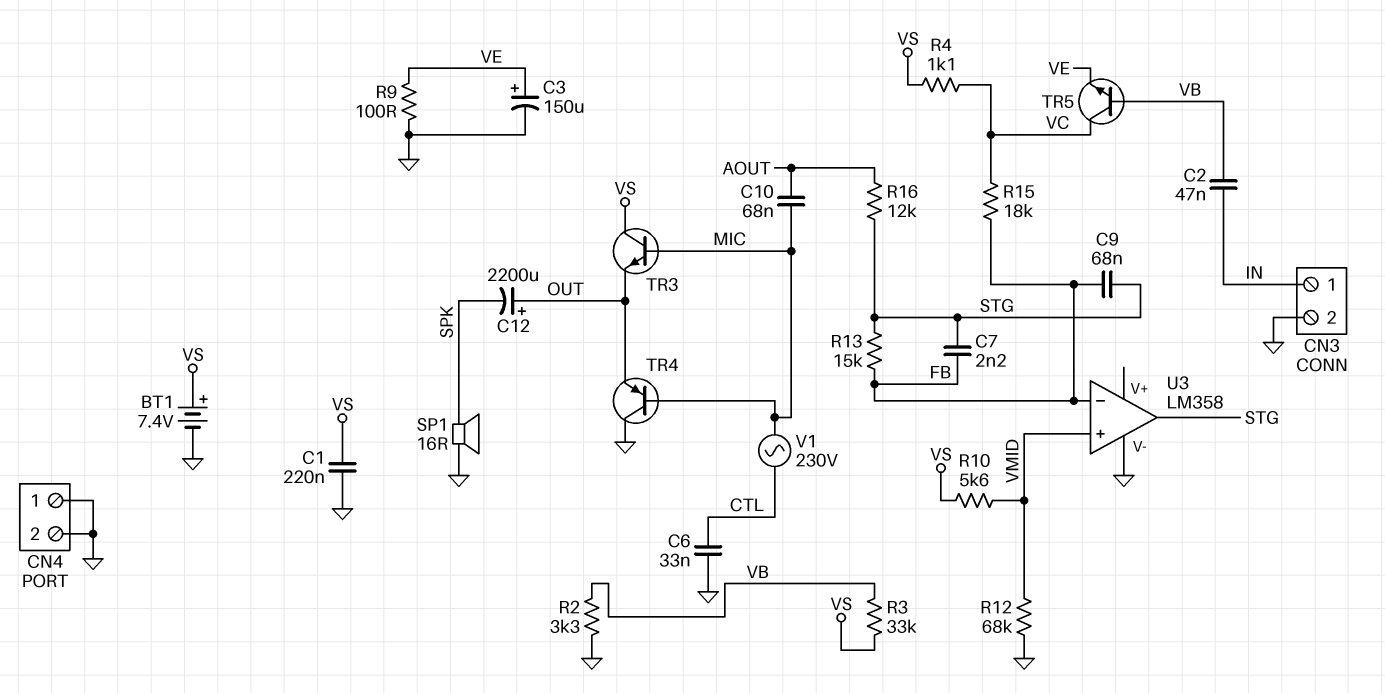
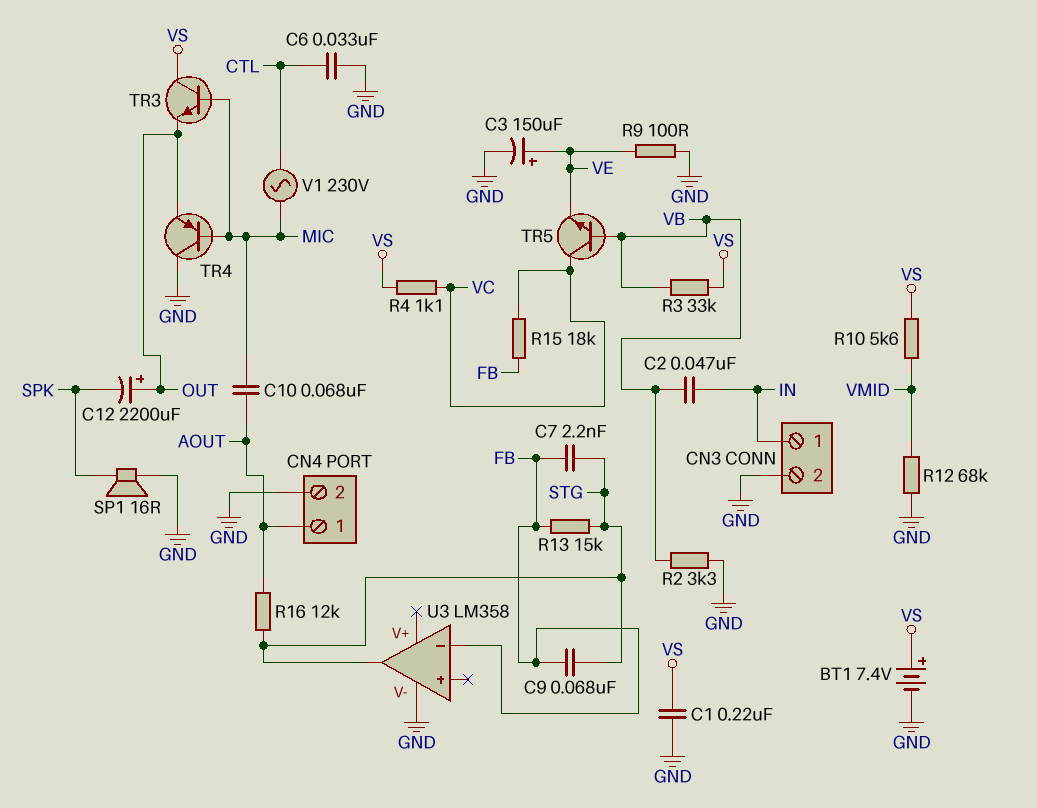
CN4 pin 1: GND -> AOUT
U3 pin in+: VMID -> none

